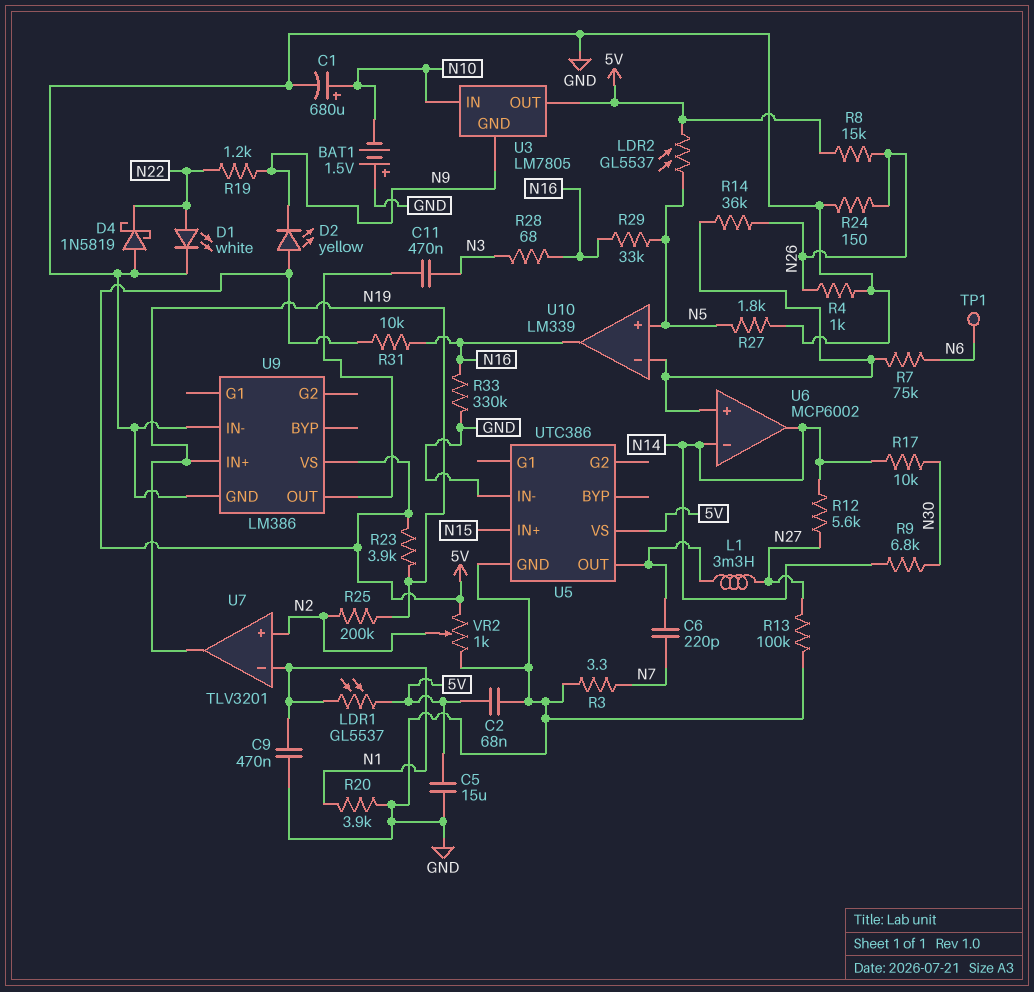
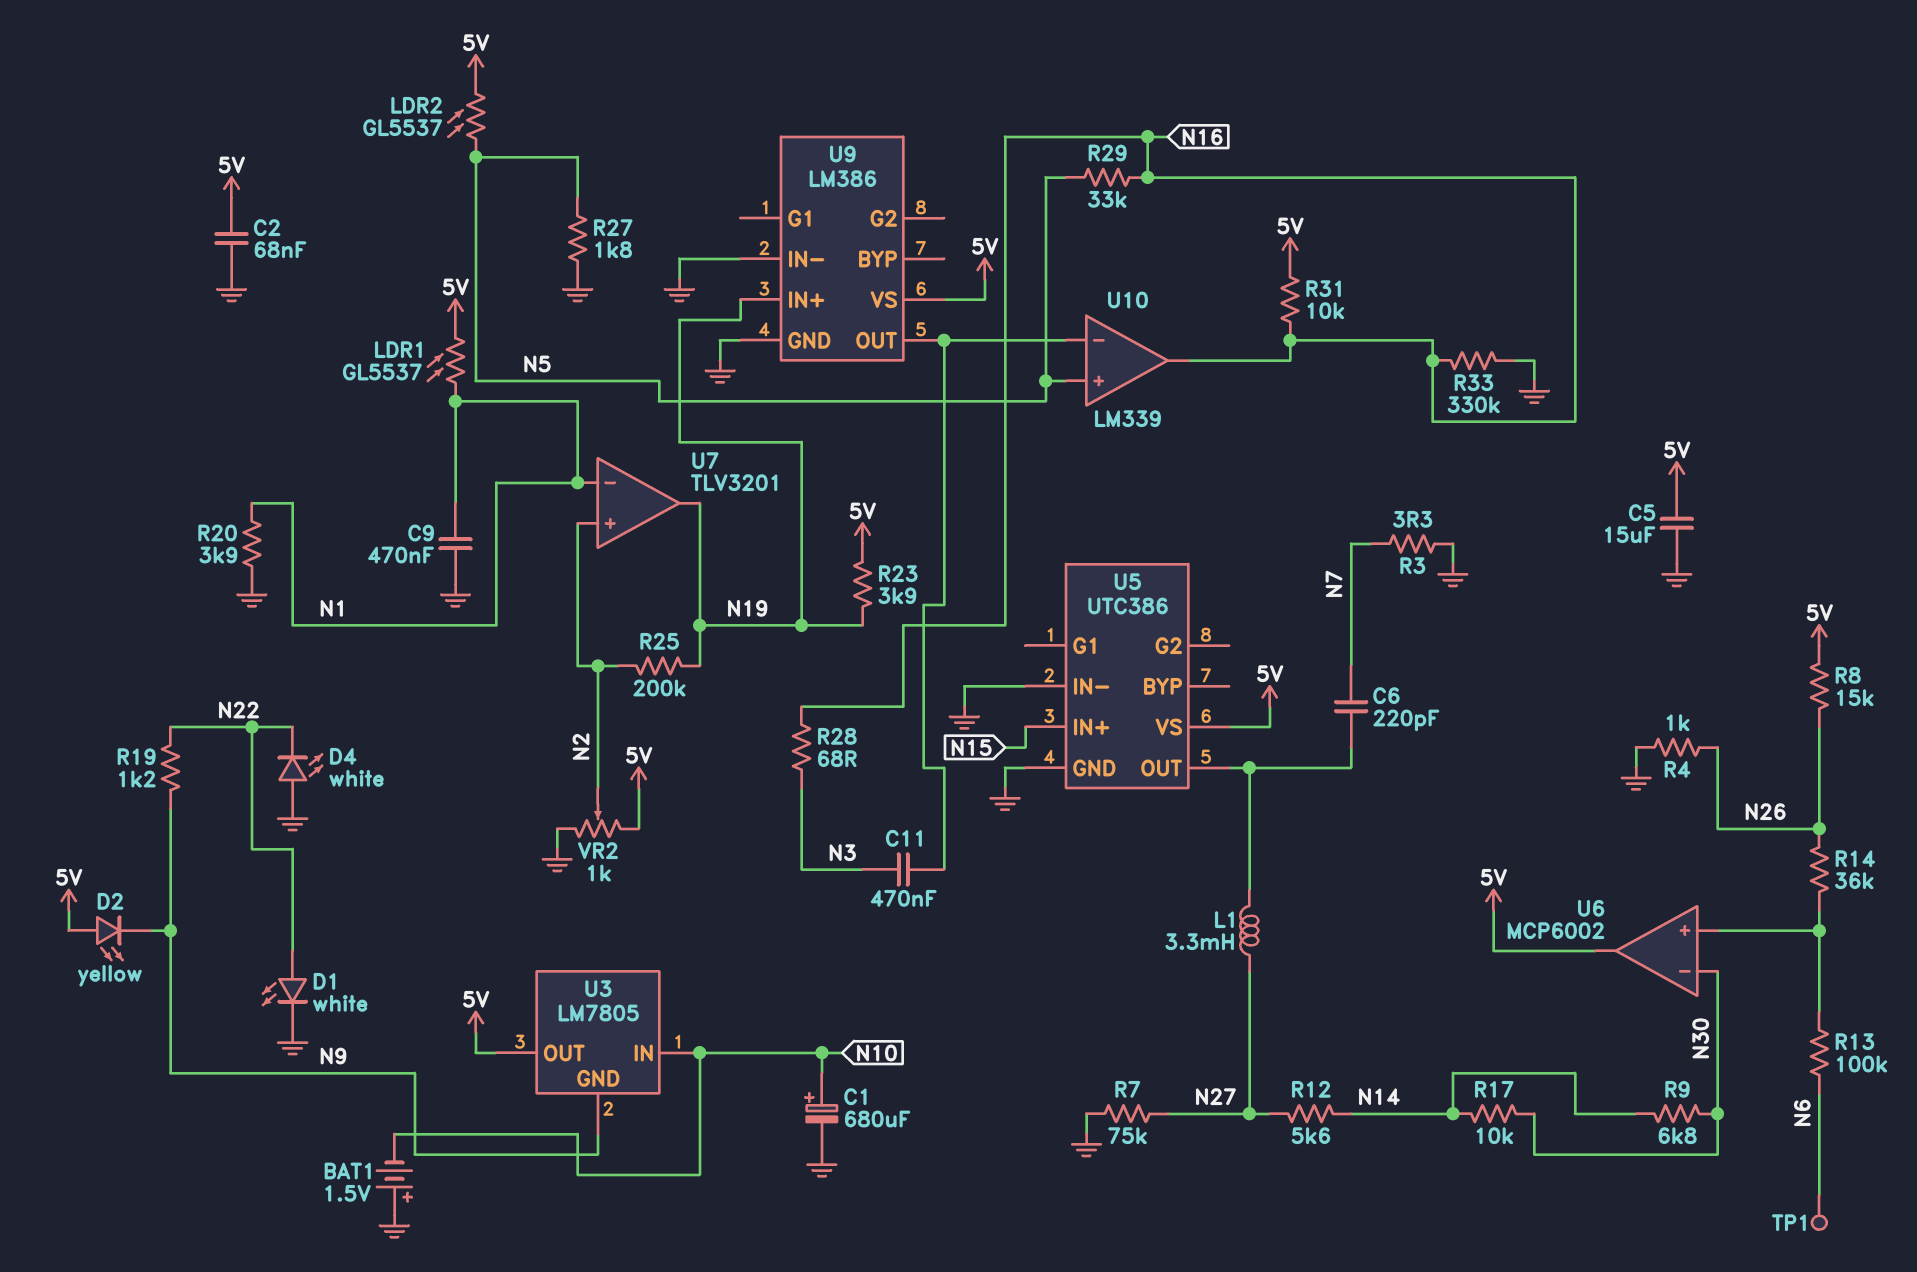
D4: schottky 1N5819 (A GND, K N22) -> LED white (A GND, K N22)
R7: 75k (N6, U6/in+) -> 75k (GND, N27)
R13: 100k (GND, N27) -> 100k (N6, U6/in+)
R24: 150 (GND, N26) -> none
U6 pin in-: N14 -> N30
U6 pin out: N14 -> 5V
U10 pin in-: U6/in+ -> U9/OUT

